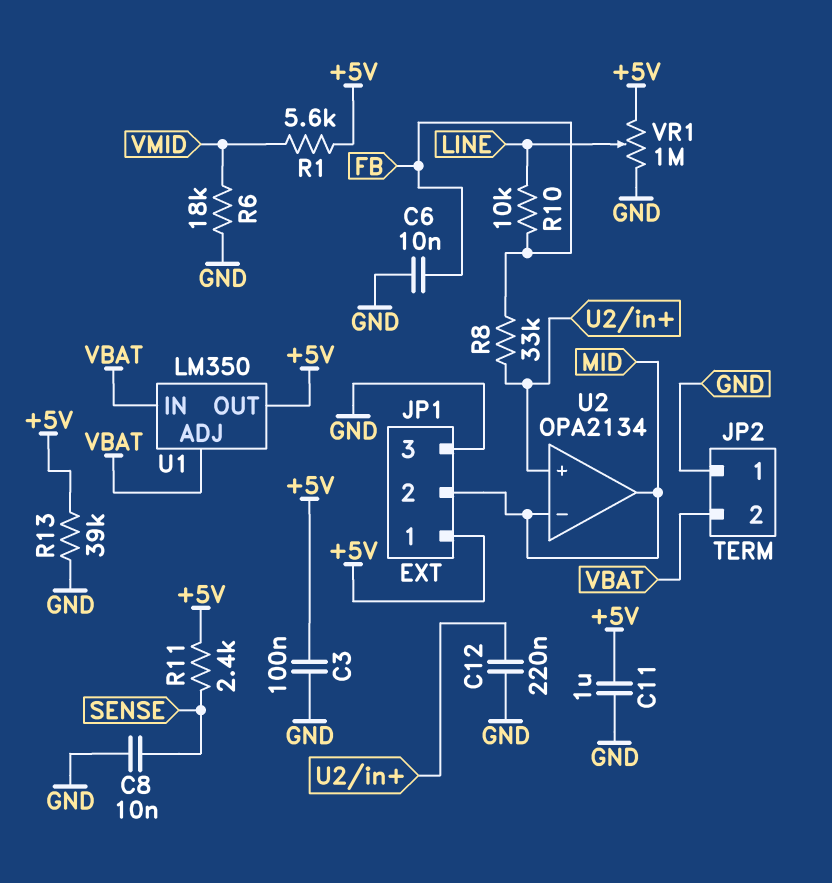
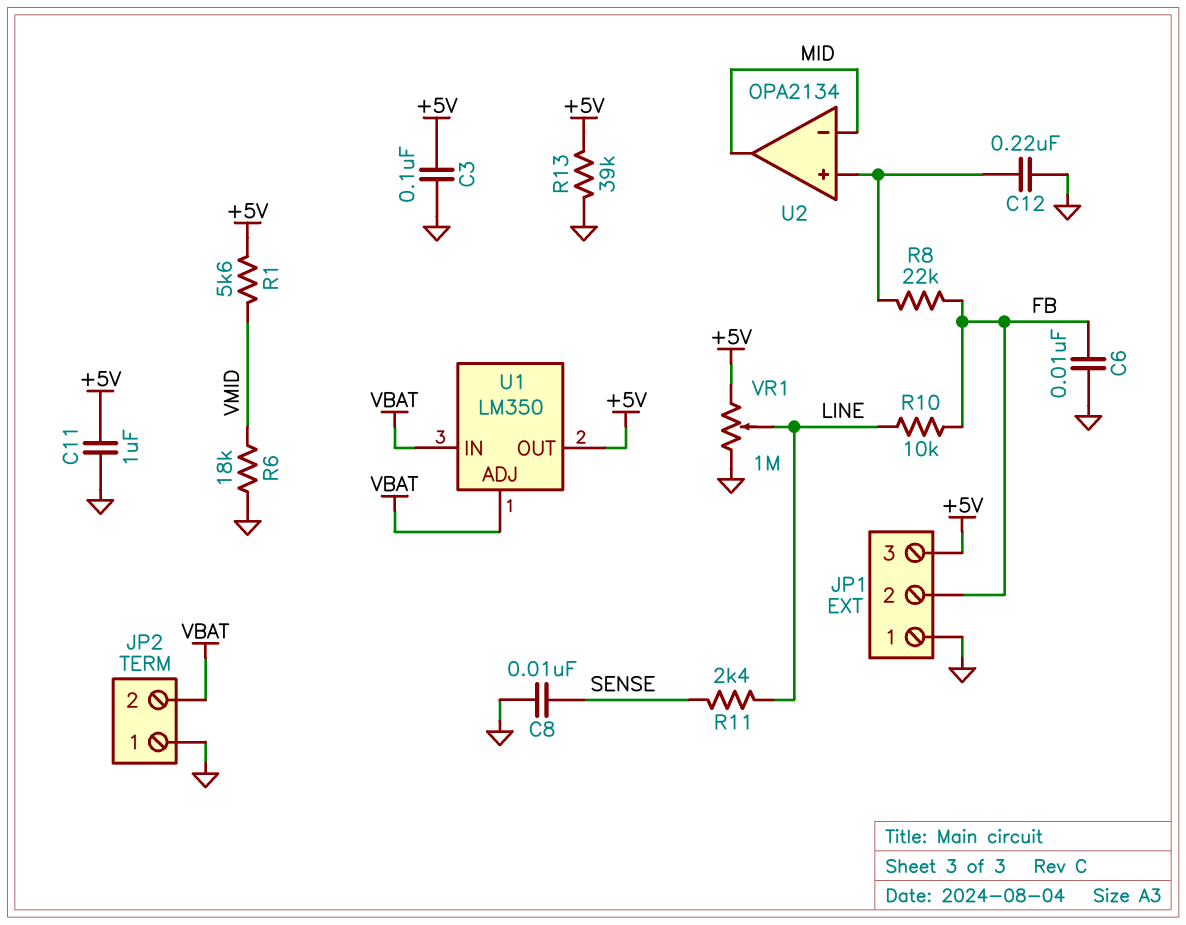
JP1 pin 1: +5V -> GND
JP1 pin 2: MID -> FB
JP1 pin 3: GND -> +5V
R8: 33k (FB, U2/in+) -> 22k (FB, U2/in+)
R11: 2.4k (+5V, SENSE) -> 2.4k (LINE, SENSE)

